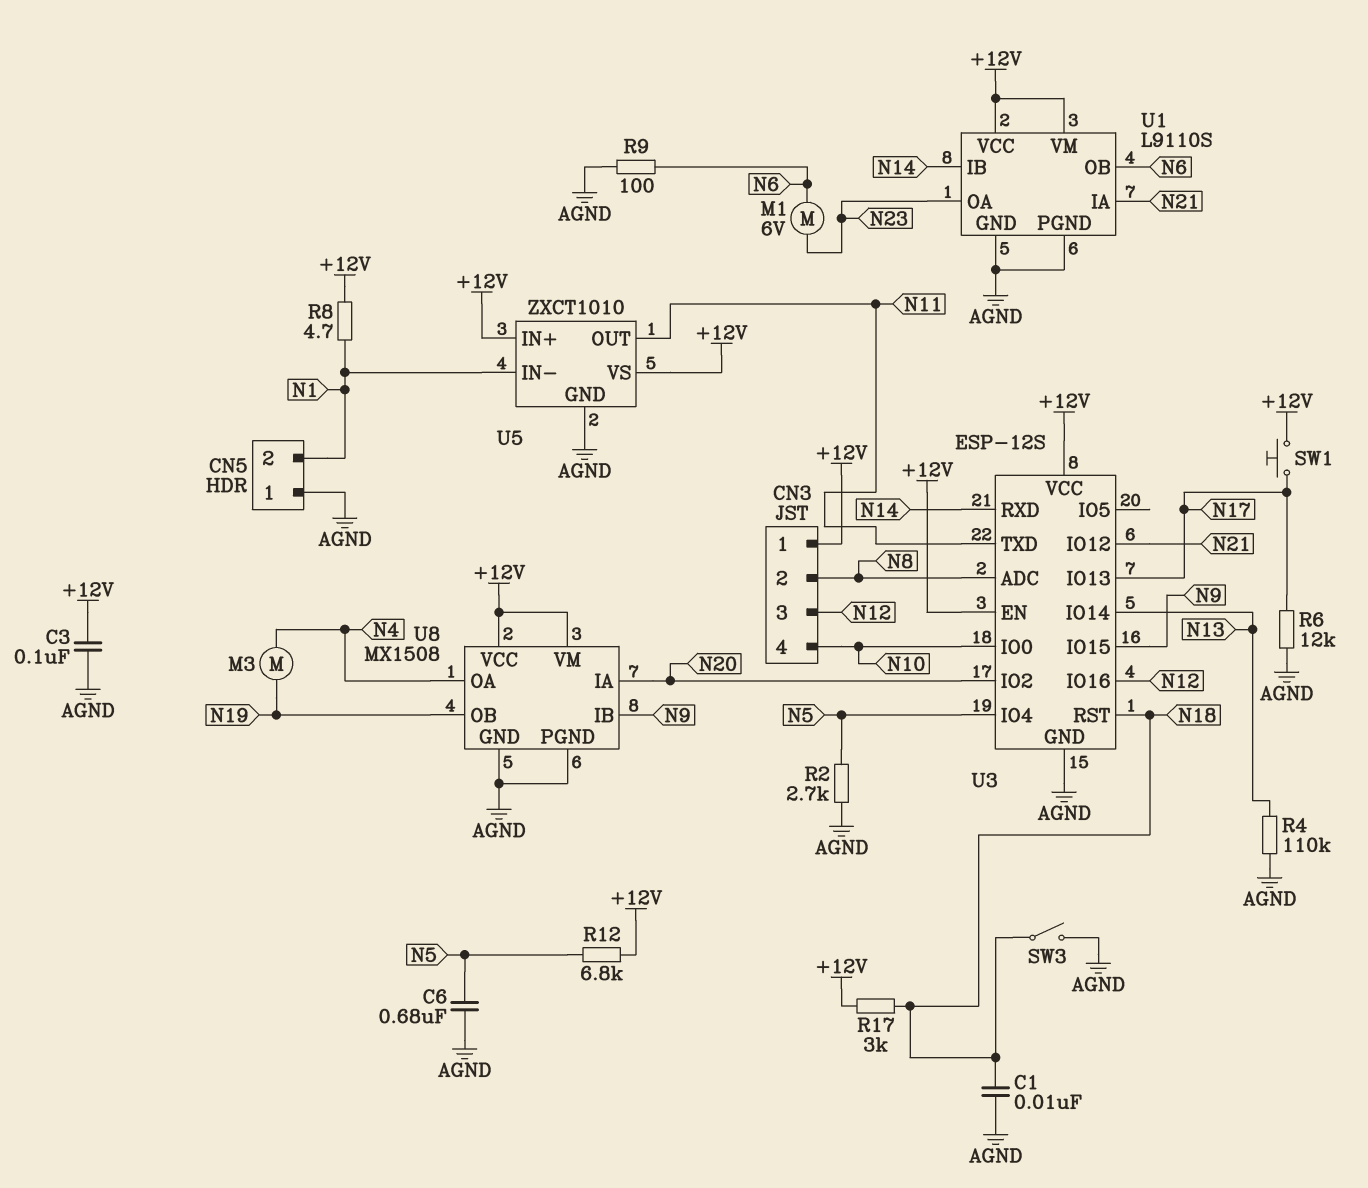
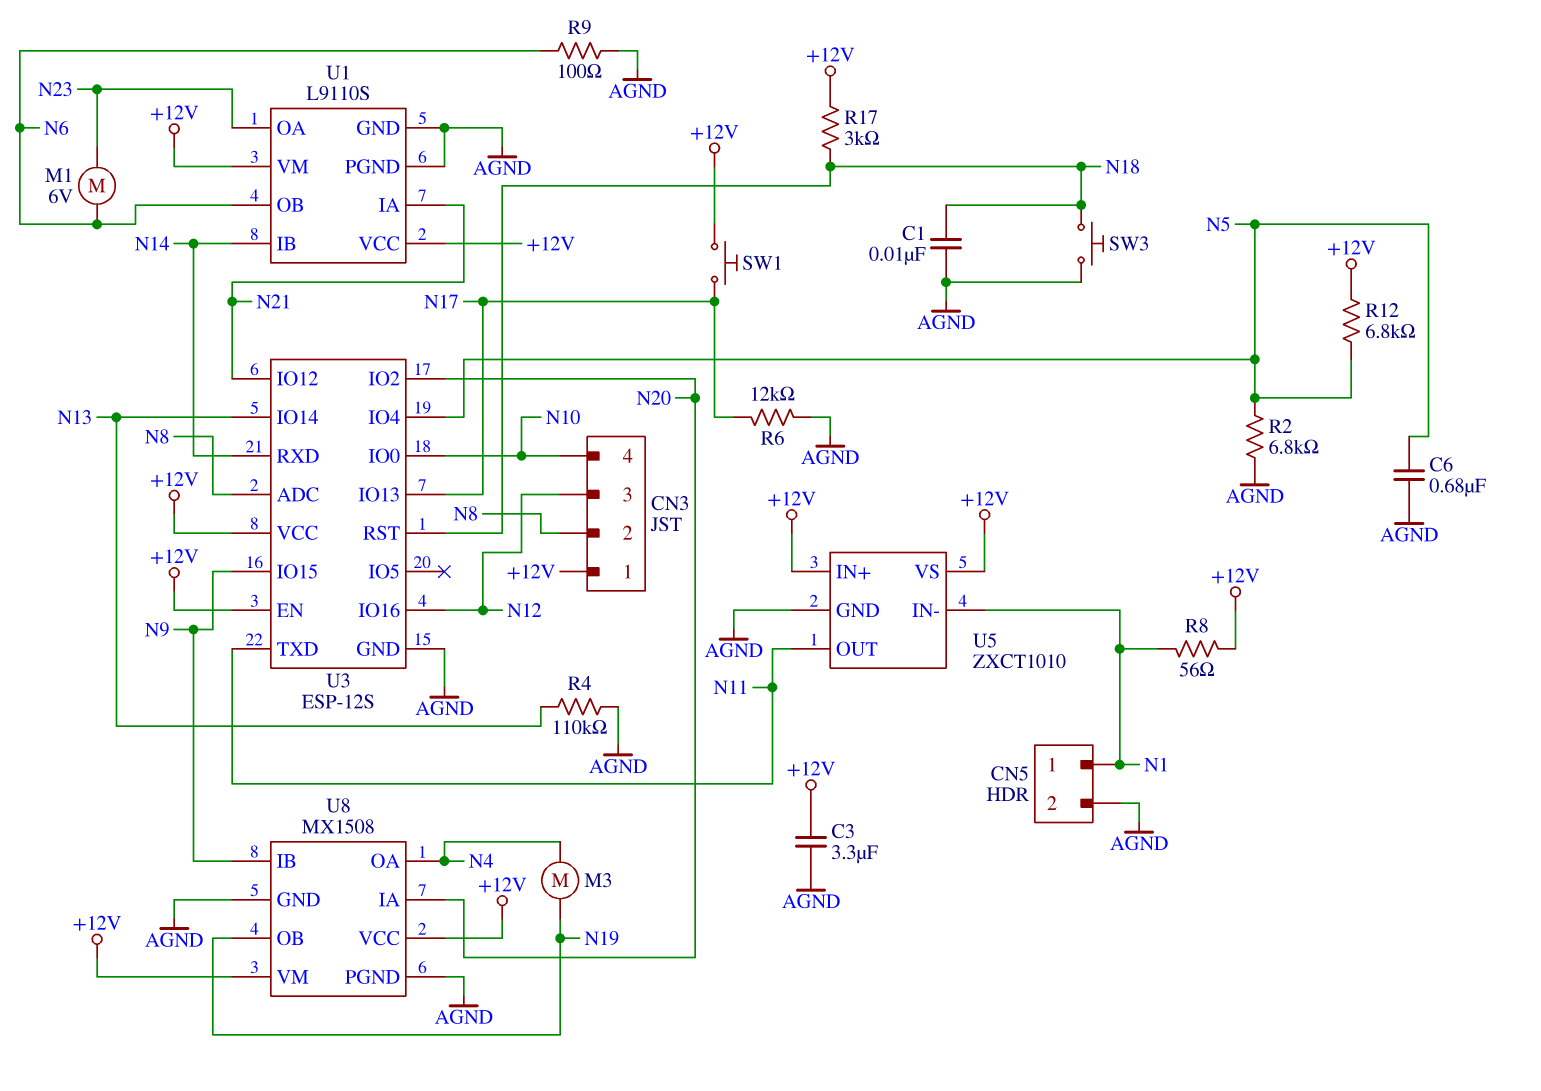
C3: 100nF (+12V, AGND) -> 3.3uF (+12V, AGND)
CN5 pin 1: AGND -> N1
CN5 pin 2: N1 -> AGND
R2: 2.7k (AGND, N5) -> 6.8k (AGND, N5)
R8: 4.7 (+12V, N1) -> 56 (+12V, N1)
SW3: switch (AGND, N18) -> button (AGND, N18)

